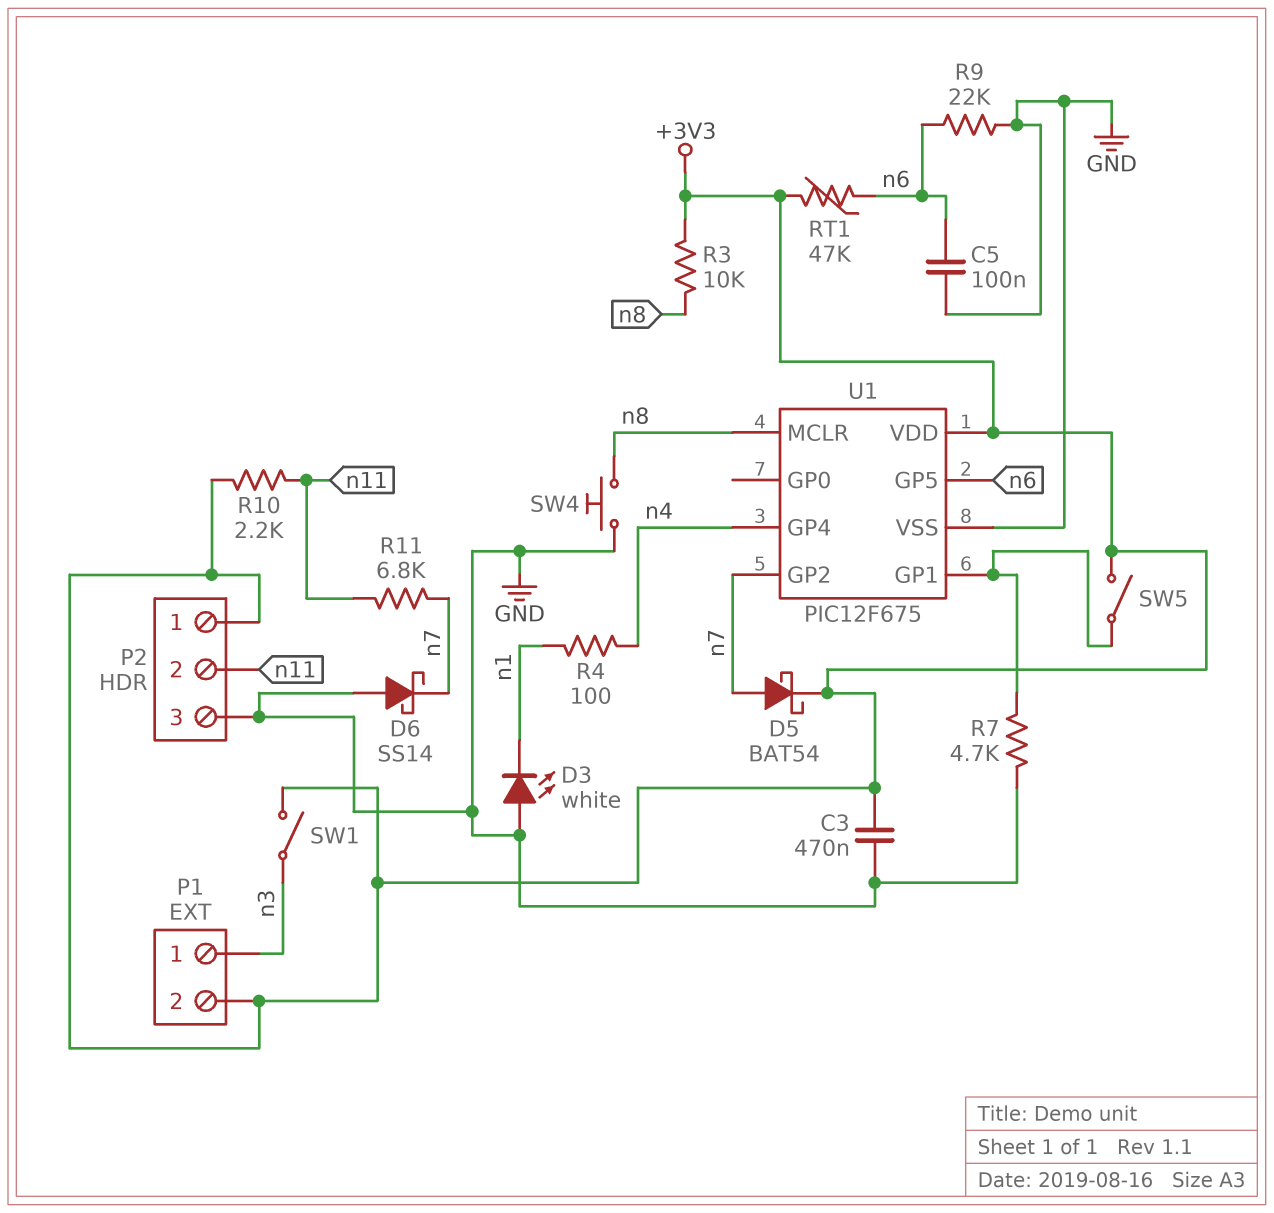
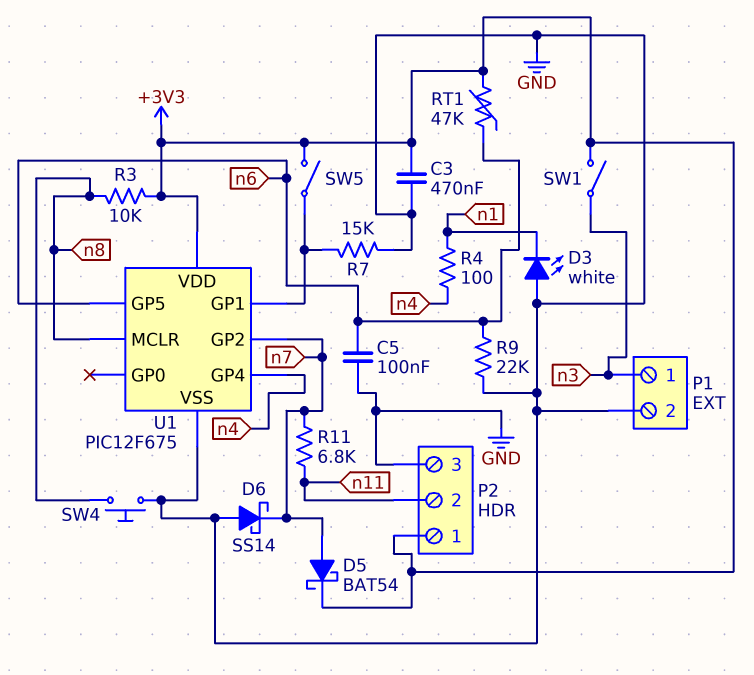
P1 pin 2: +3V3 -> GND
R7: 4.7k (GND, U1/GP1) -> 15k (GND, U1/GP1)
R10: 2.2k (+3V3, n11) -> none

